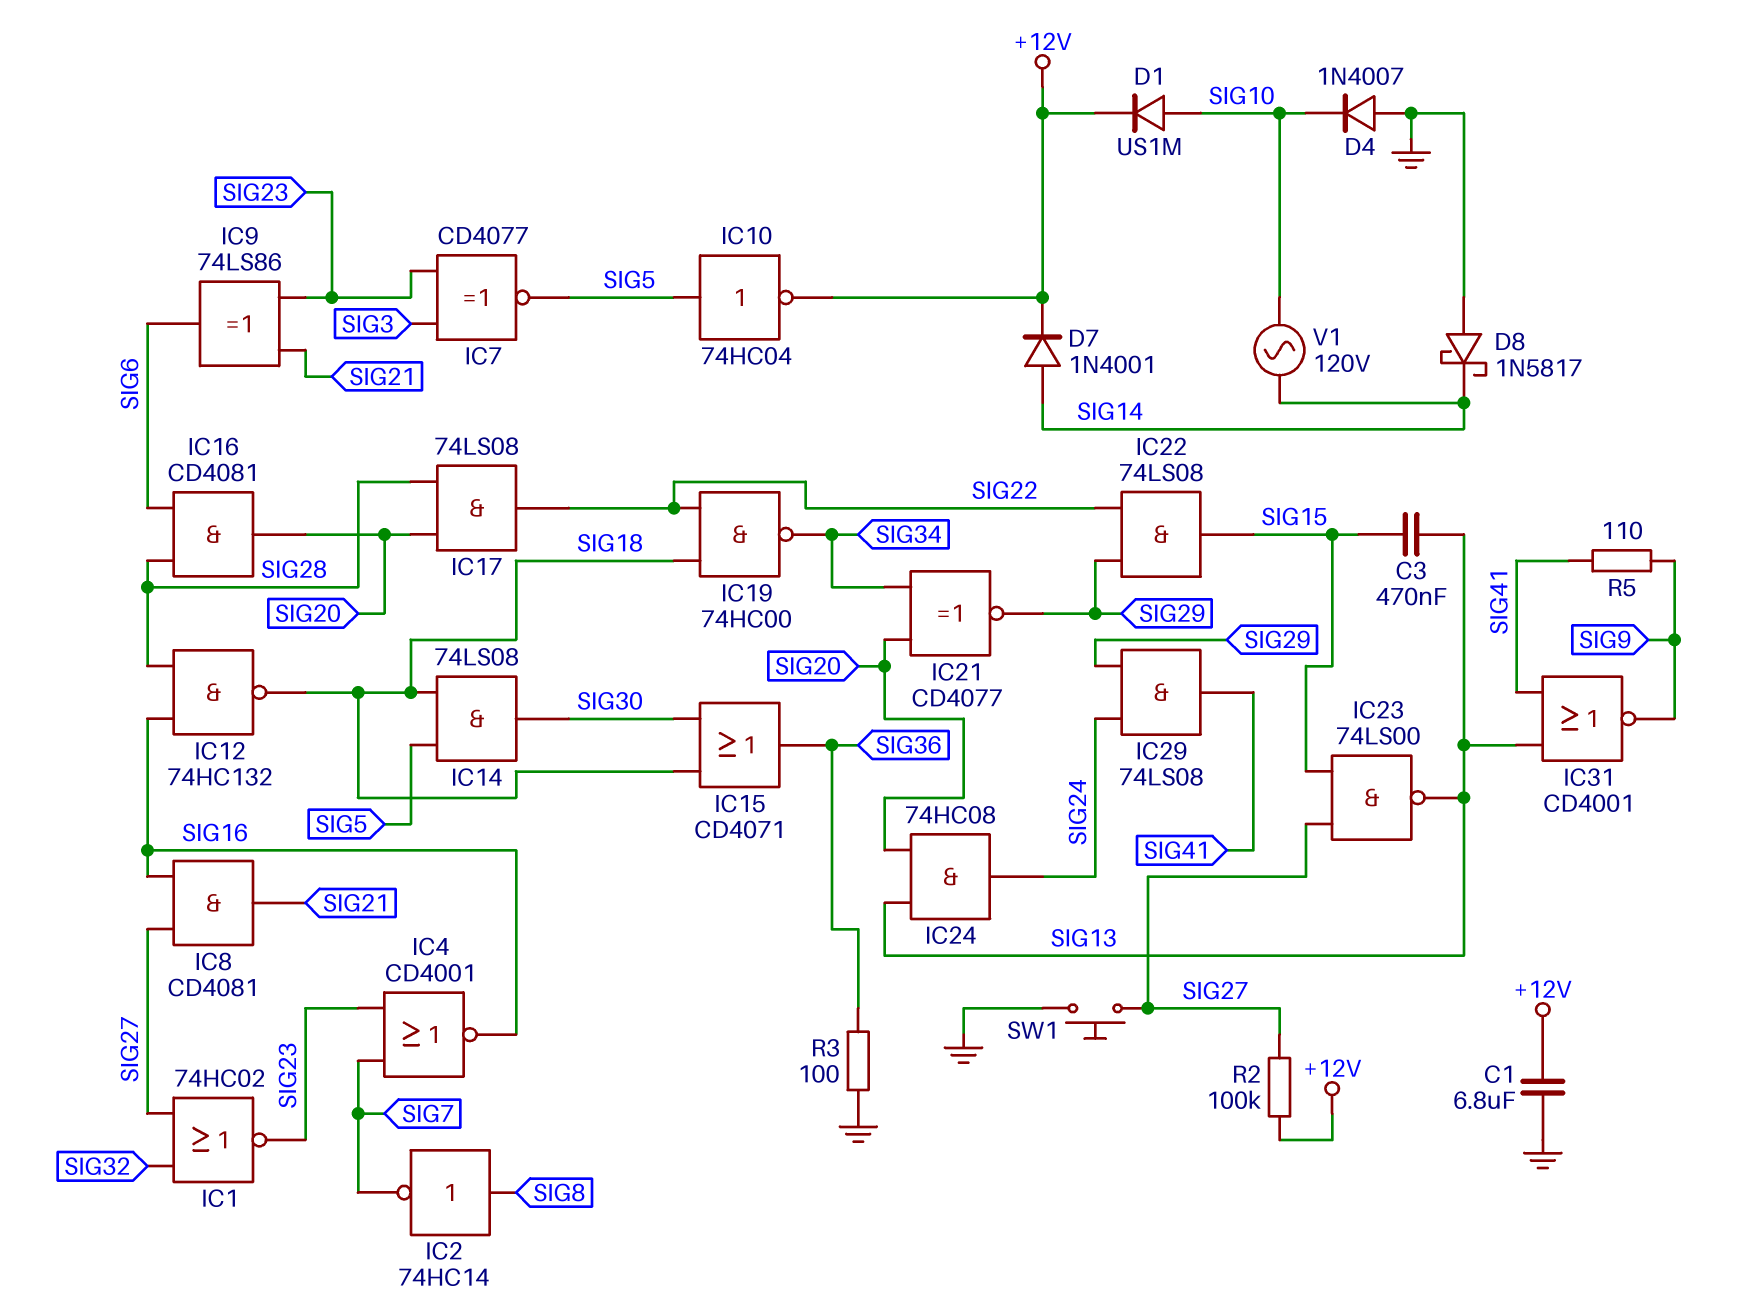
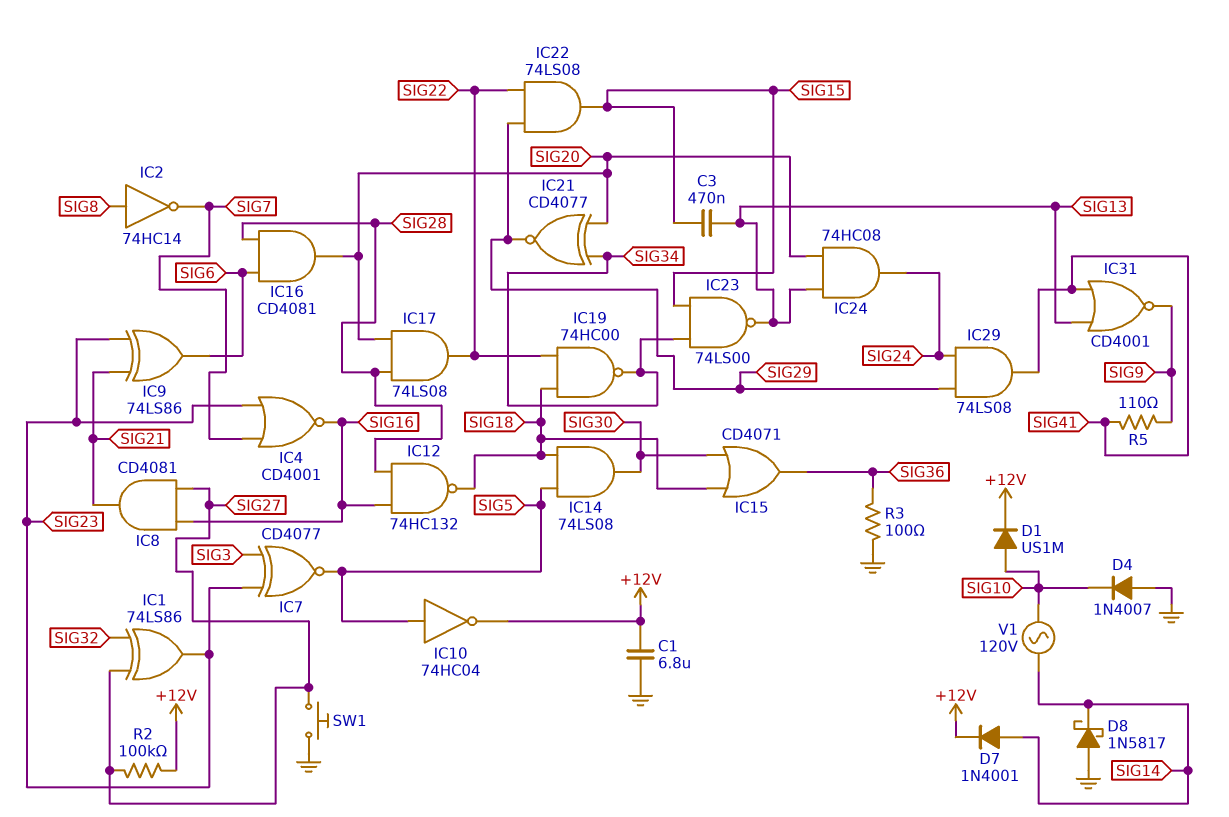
IC1: NOR 74HC02 (in SIG27, in SIG32, out SIG23) -> XOR 74LS86 (in SIG27, in SIG32, out SIG23)
IC23: NAND 74LS00 (in SIG15, in SIG27, out SIG13) -> NAND 74LS00 (in SIG15, in SIG34, out SIG13)

